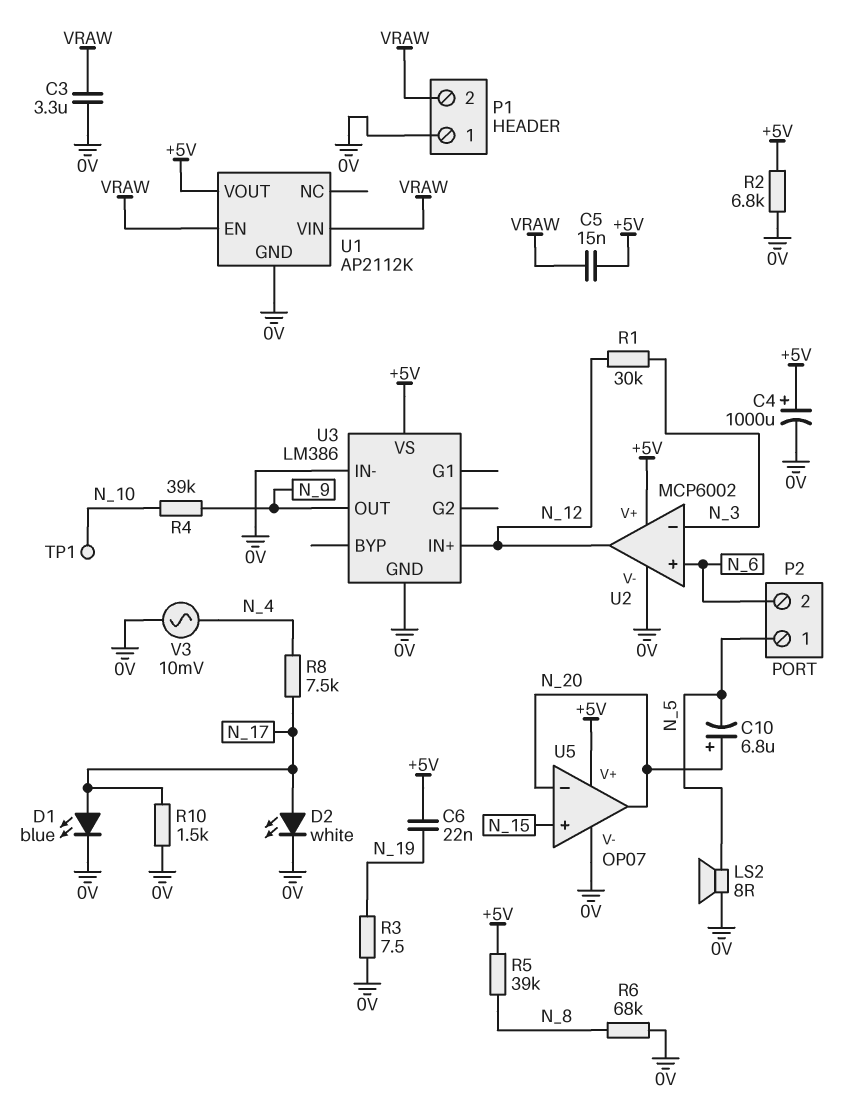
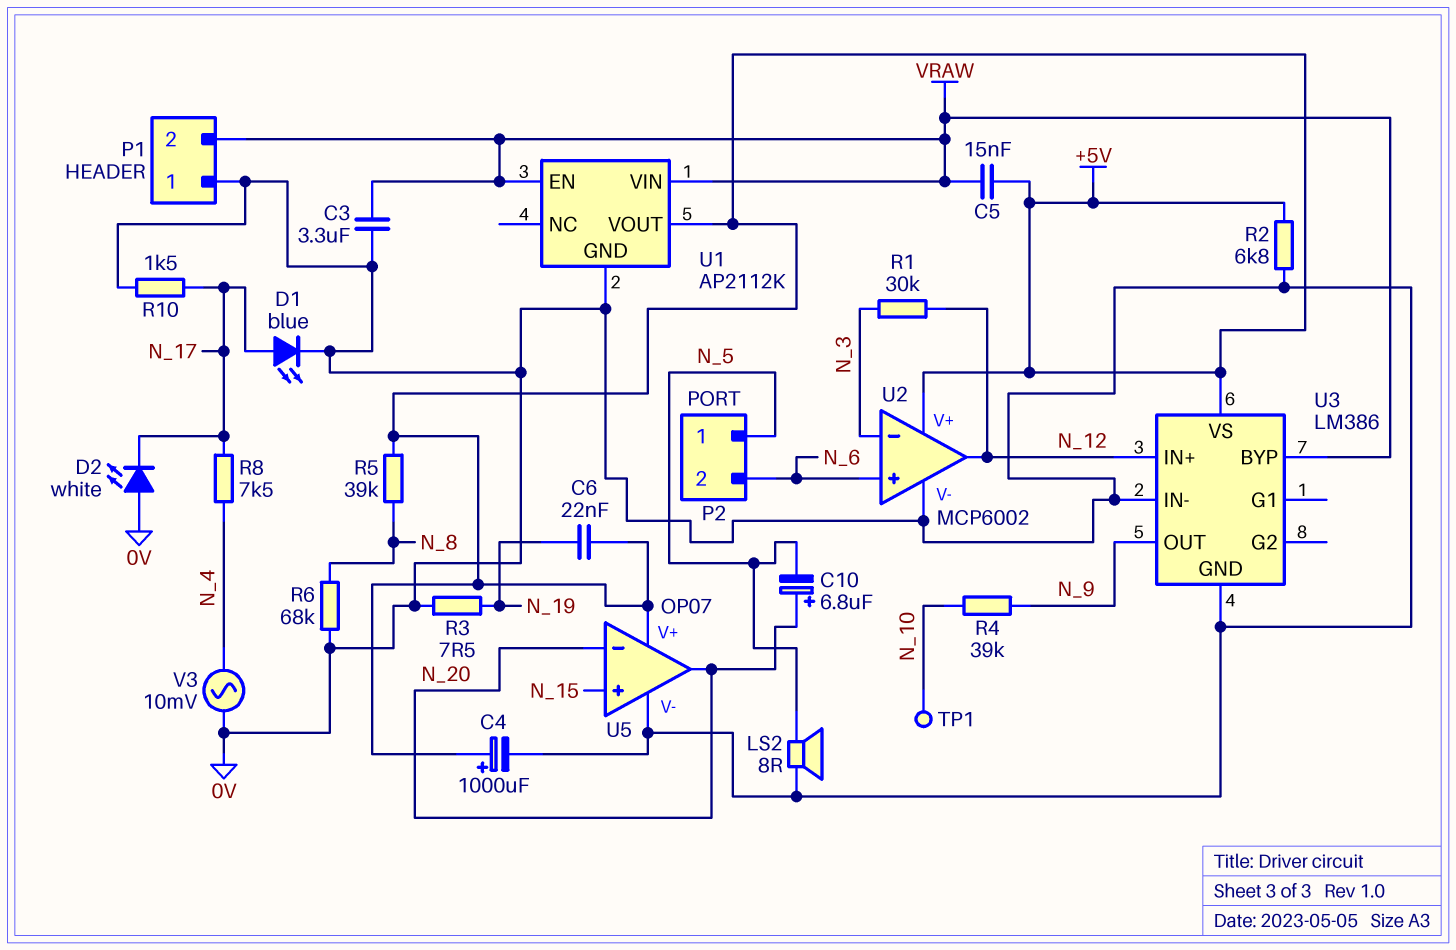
D2: LED white (A N_17, K 0V) -> LED white (A 0V, K N_17)
U3 pin BYP: none -> VRAW

